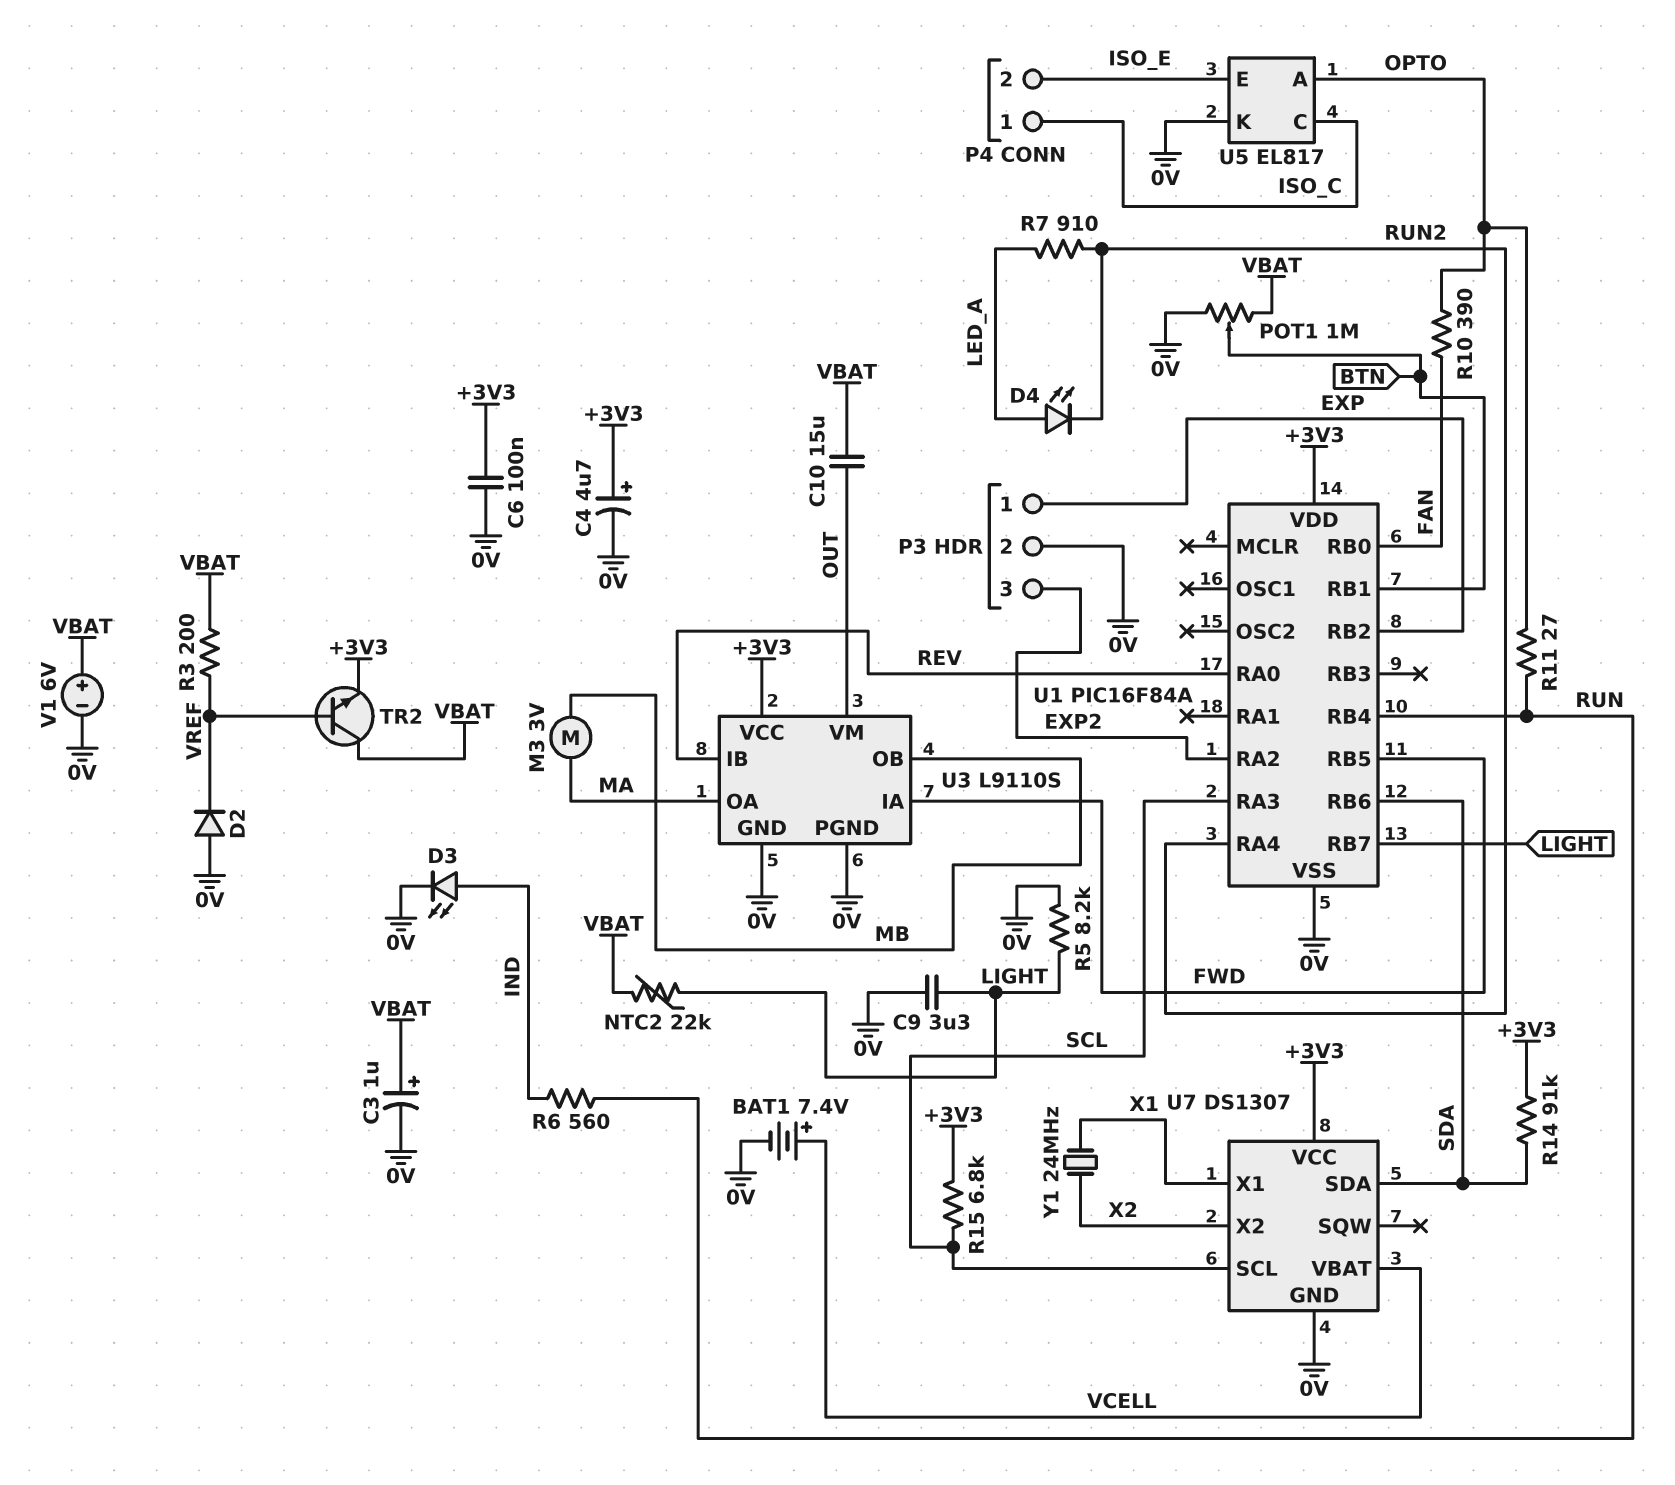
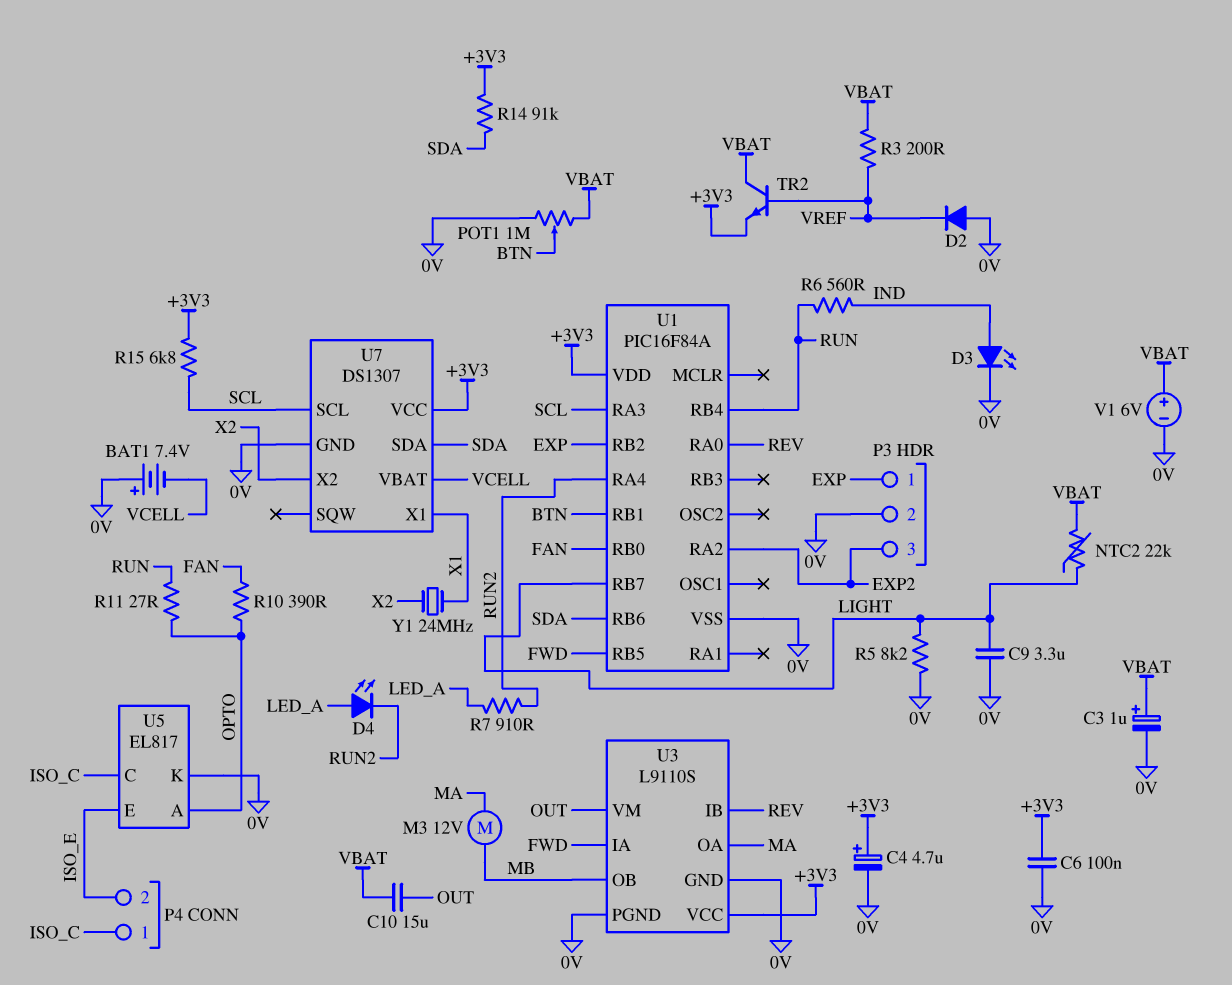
BAT1: 7.4V (plus VCELL, minus 0V) -> 7.4V (plus 0V, minus VCELL)
M3: motor 3V (MA, MB) -> motor 12V (MA, MB)

